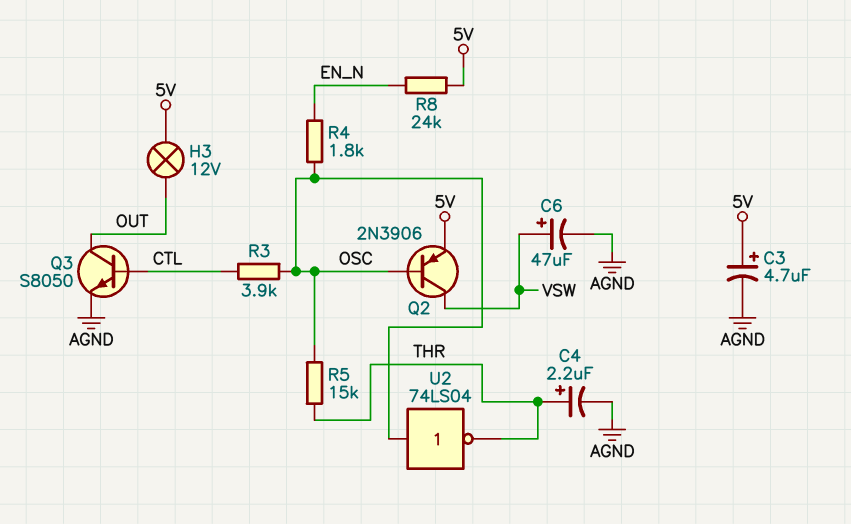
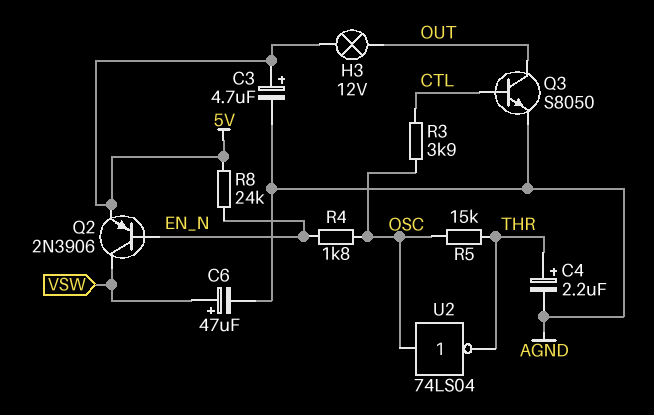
Q2: PNP 2N3906 (B OSC, C VSW, E 5V) -> PNP 2N3906 (B EN_N, C VSW, E 5V)

